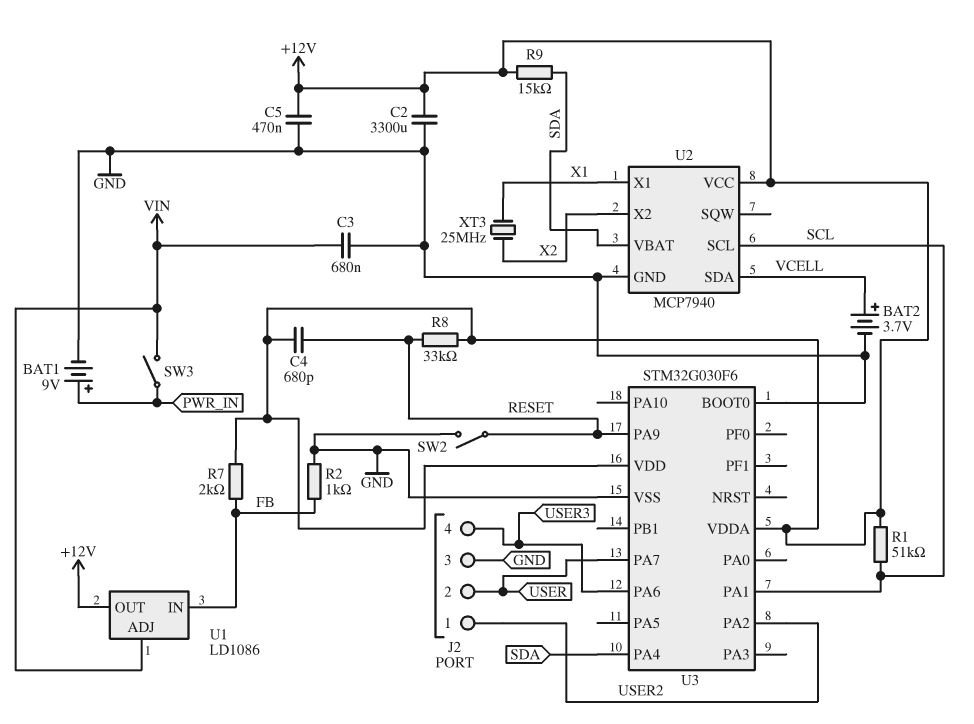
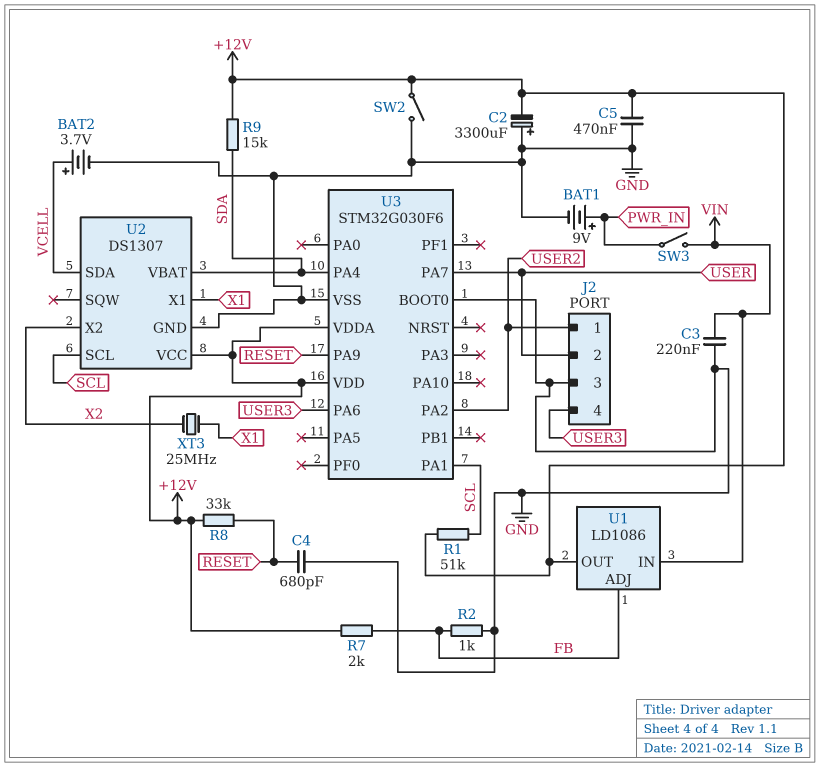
C2: 3300uF (+12V, GND) -> 3300uF (plus GND, minus +12V)
C3: 680nF (GND, VIN) -> 220nF (GND, VIN)
C4: 680pF (+12V, RESET) -> 680pF (GND, RESET)
SW2: switch (GND, RESET) -> switch (+12V, GND)
U1 pin ADJ: VIN -> FB
U1 pin IN: FB -> VIN
U2: MCP7940 -> DS1307

